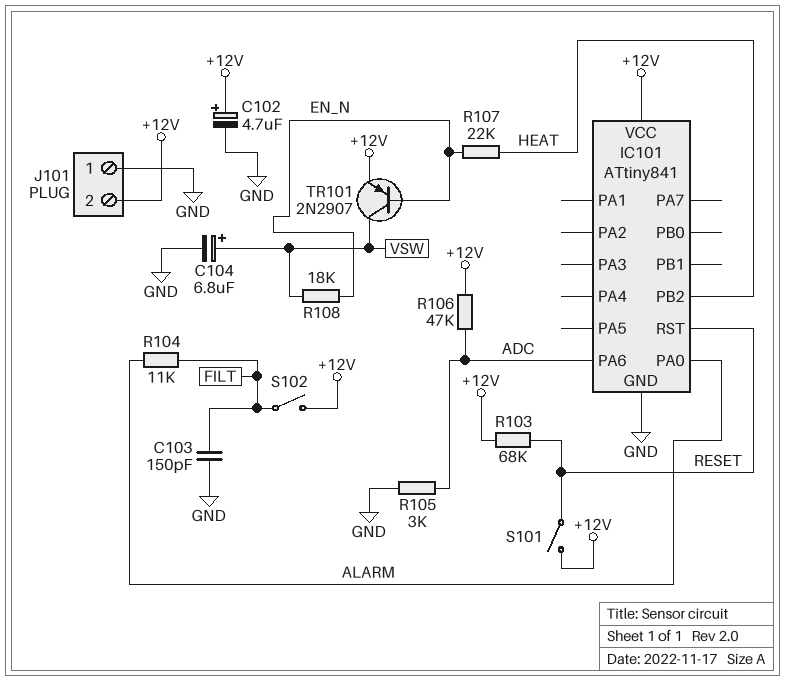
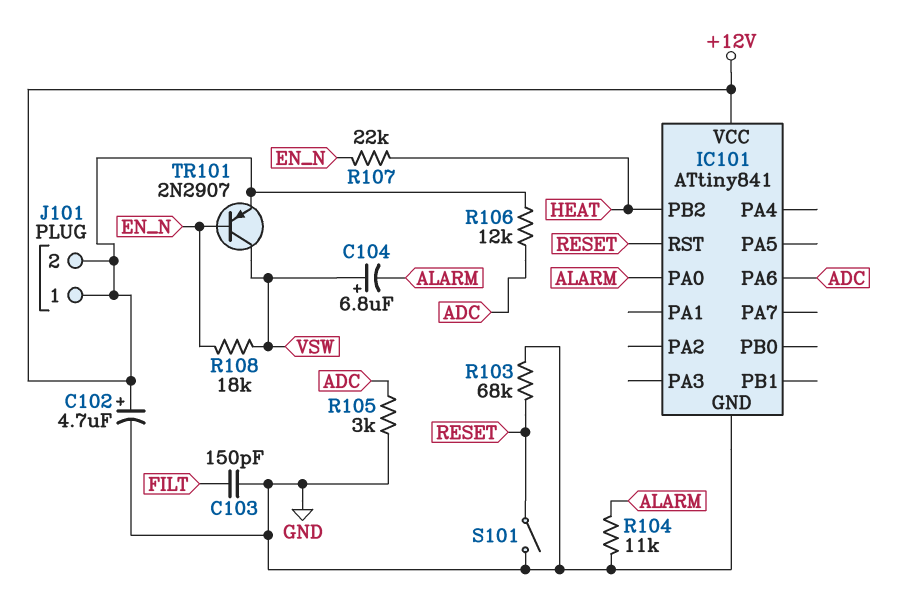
C104: 6.8uF (plus VSW, minus GND) -> 6.8uF (plus VSW, minus ALARM)
J101 pin 1: GND -> +12V
R103: 68k (+12V, RESET) -> 68k (GND, RESET)
R104: 11k (ALARM, FILT) -> 11k (ALARM, GND)
R106: 47k (+12V, ADC) -> 12k (+12V, ADC)
S101: switch (+12V, RESET) -> switch (GND, RESET)
S102: switch (+12V, FILT) -> none

